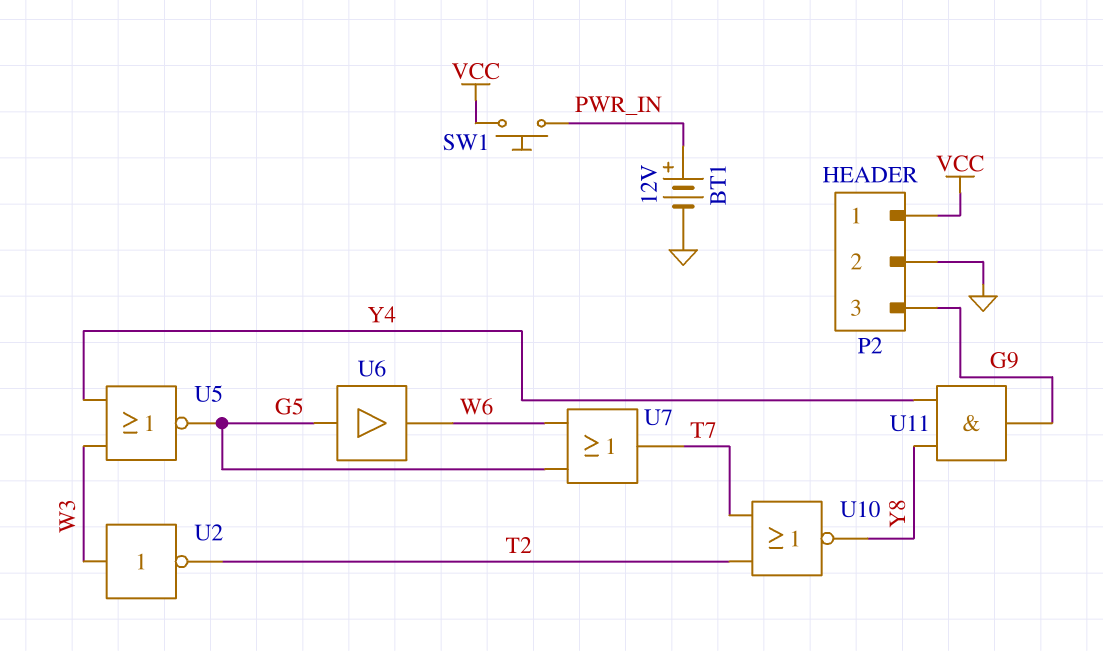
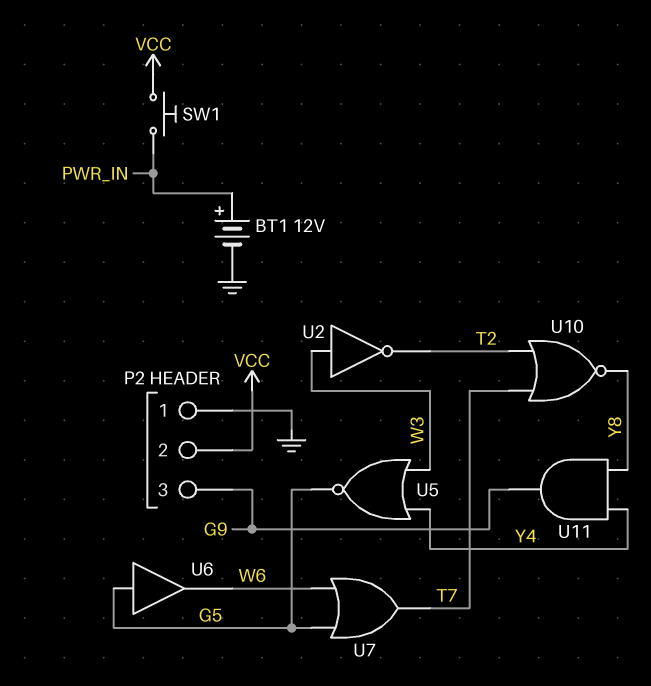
P2 pin 1: VCC -> GND
P2 pin 2: GND -> VCC

